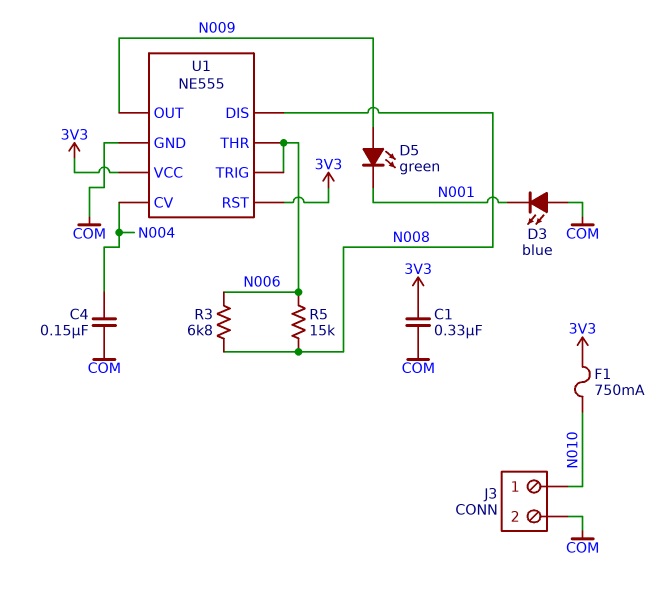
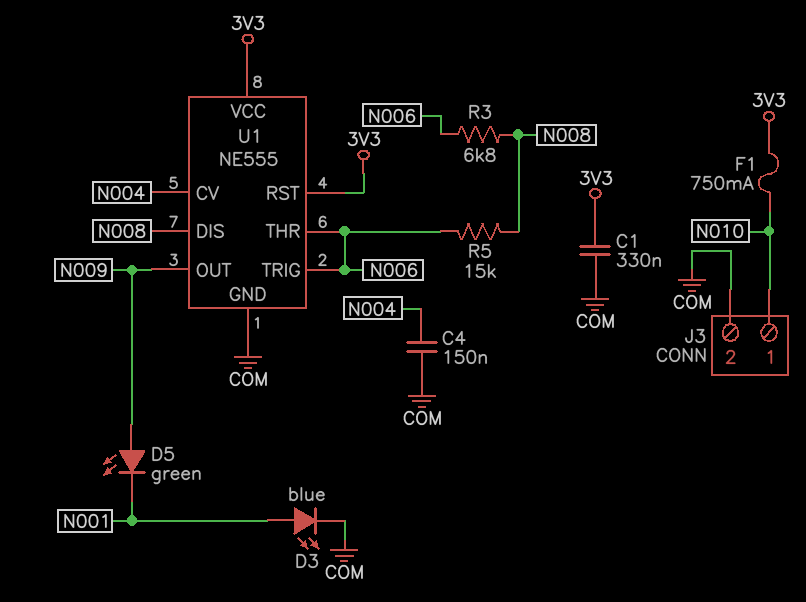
D3: LED blue (A COM, K N001) -> LED blue (A N001, K COM)

